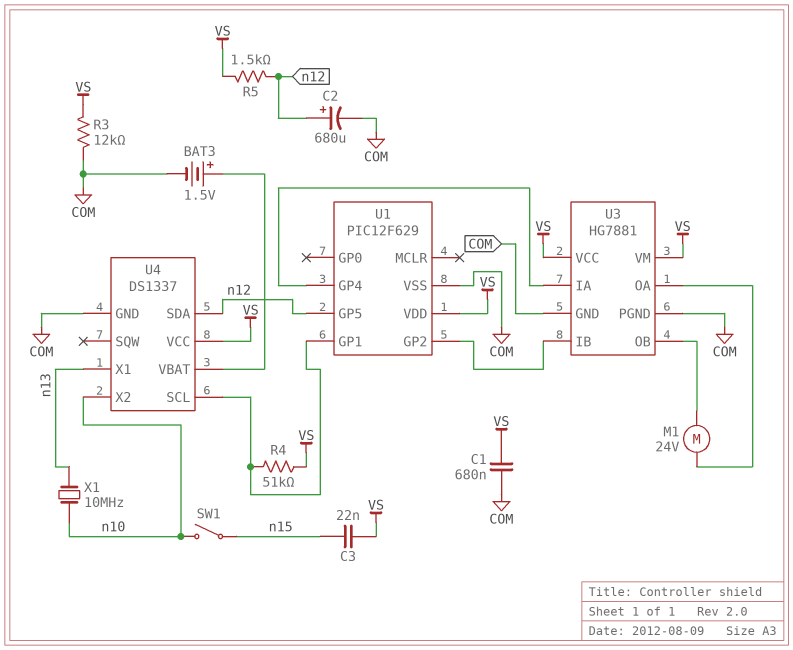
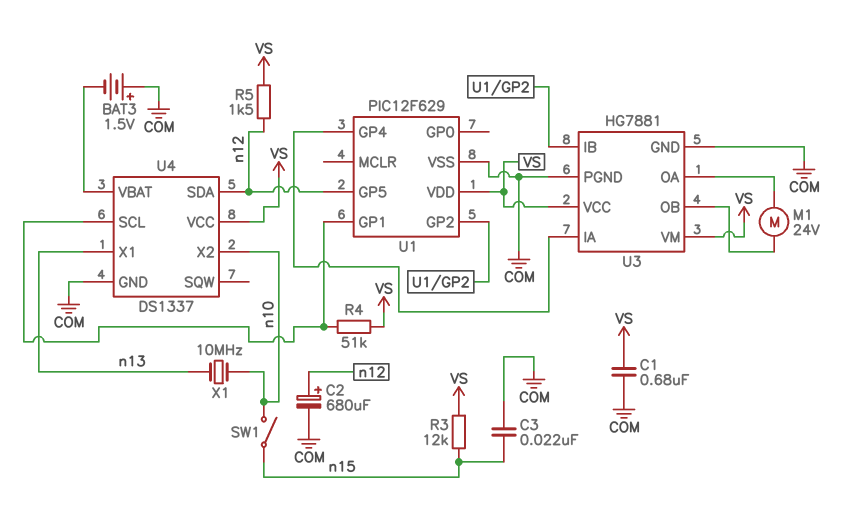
BAT3: 1.5V (plus U4/VBAT, minus COM) -> 1.5V (plus COM, minus U4/VBAT)
C3: 22nF (VS, n15) -> 22nF (COM, n15)
R3: 12k (COM, VS) -> 12k (VS, n15)

